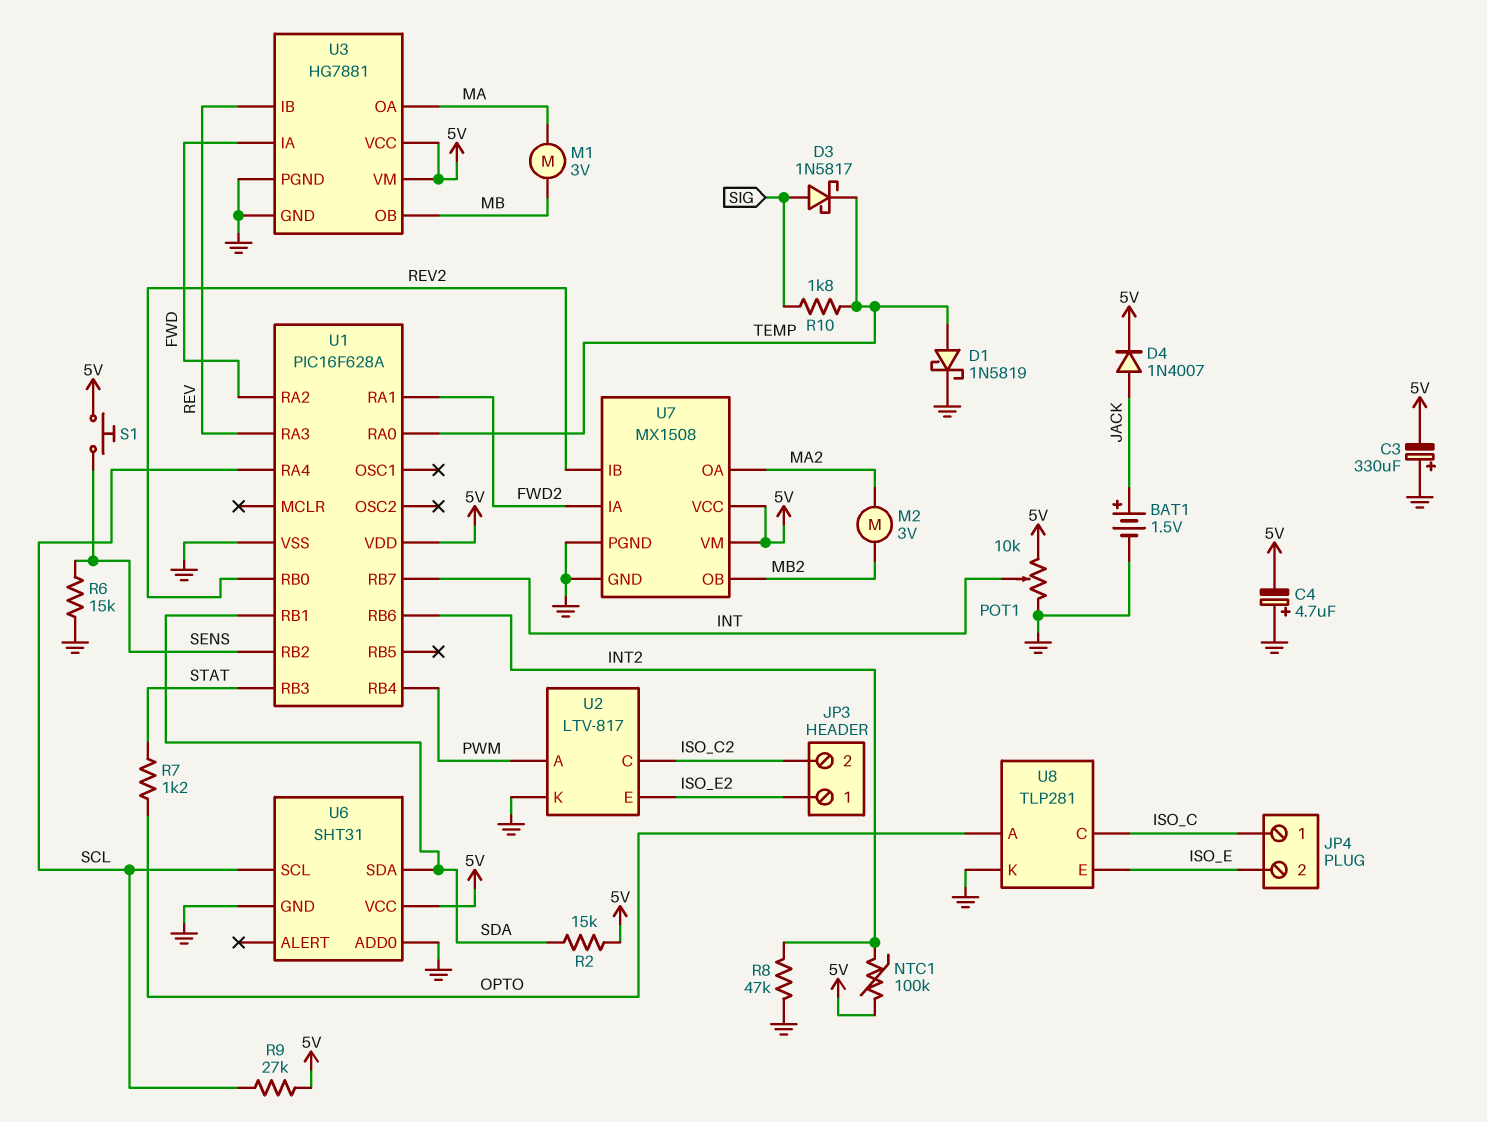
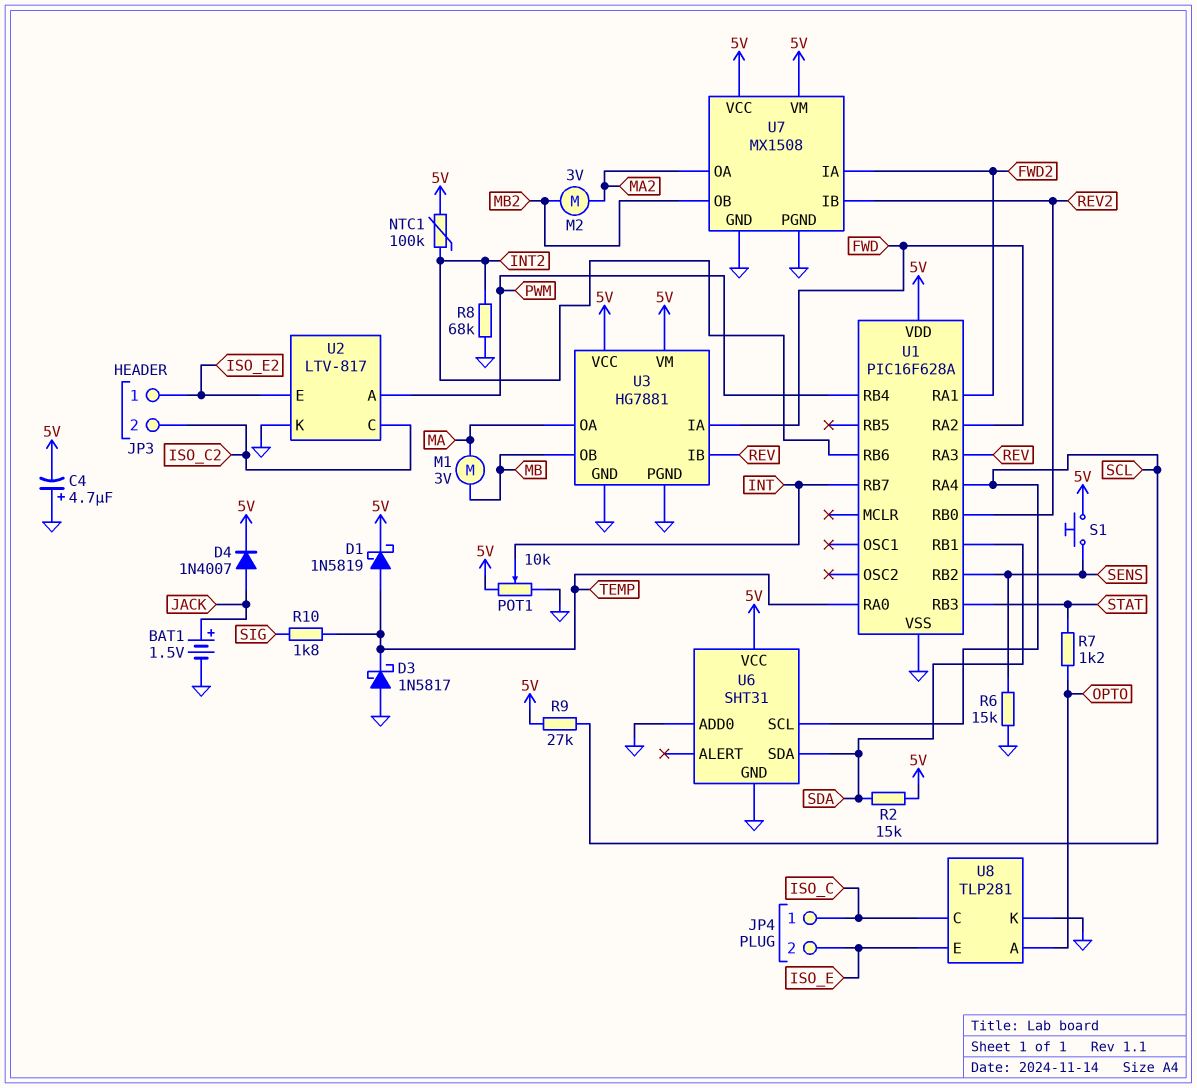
C3: 330uF (plus GND, minus 5V) -> none
D1: schottky 1N5819 (A TEMP, K GND) -> schottky 1N5819 (A TEMP, K 5V)
D3: schottky 1N5817 (A SIG, K TEMP) -> schottky 1N5817 (A GND, K TEMP)
R8: 47k (GND, INT2) -> 68k (GND, INT2)

